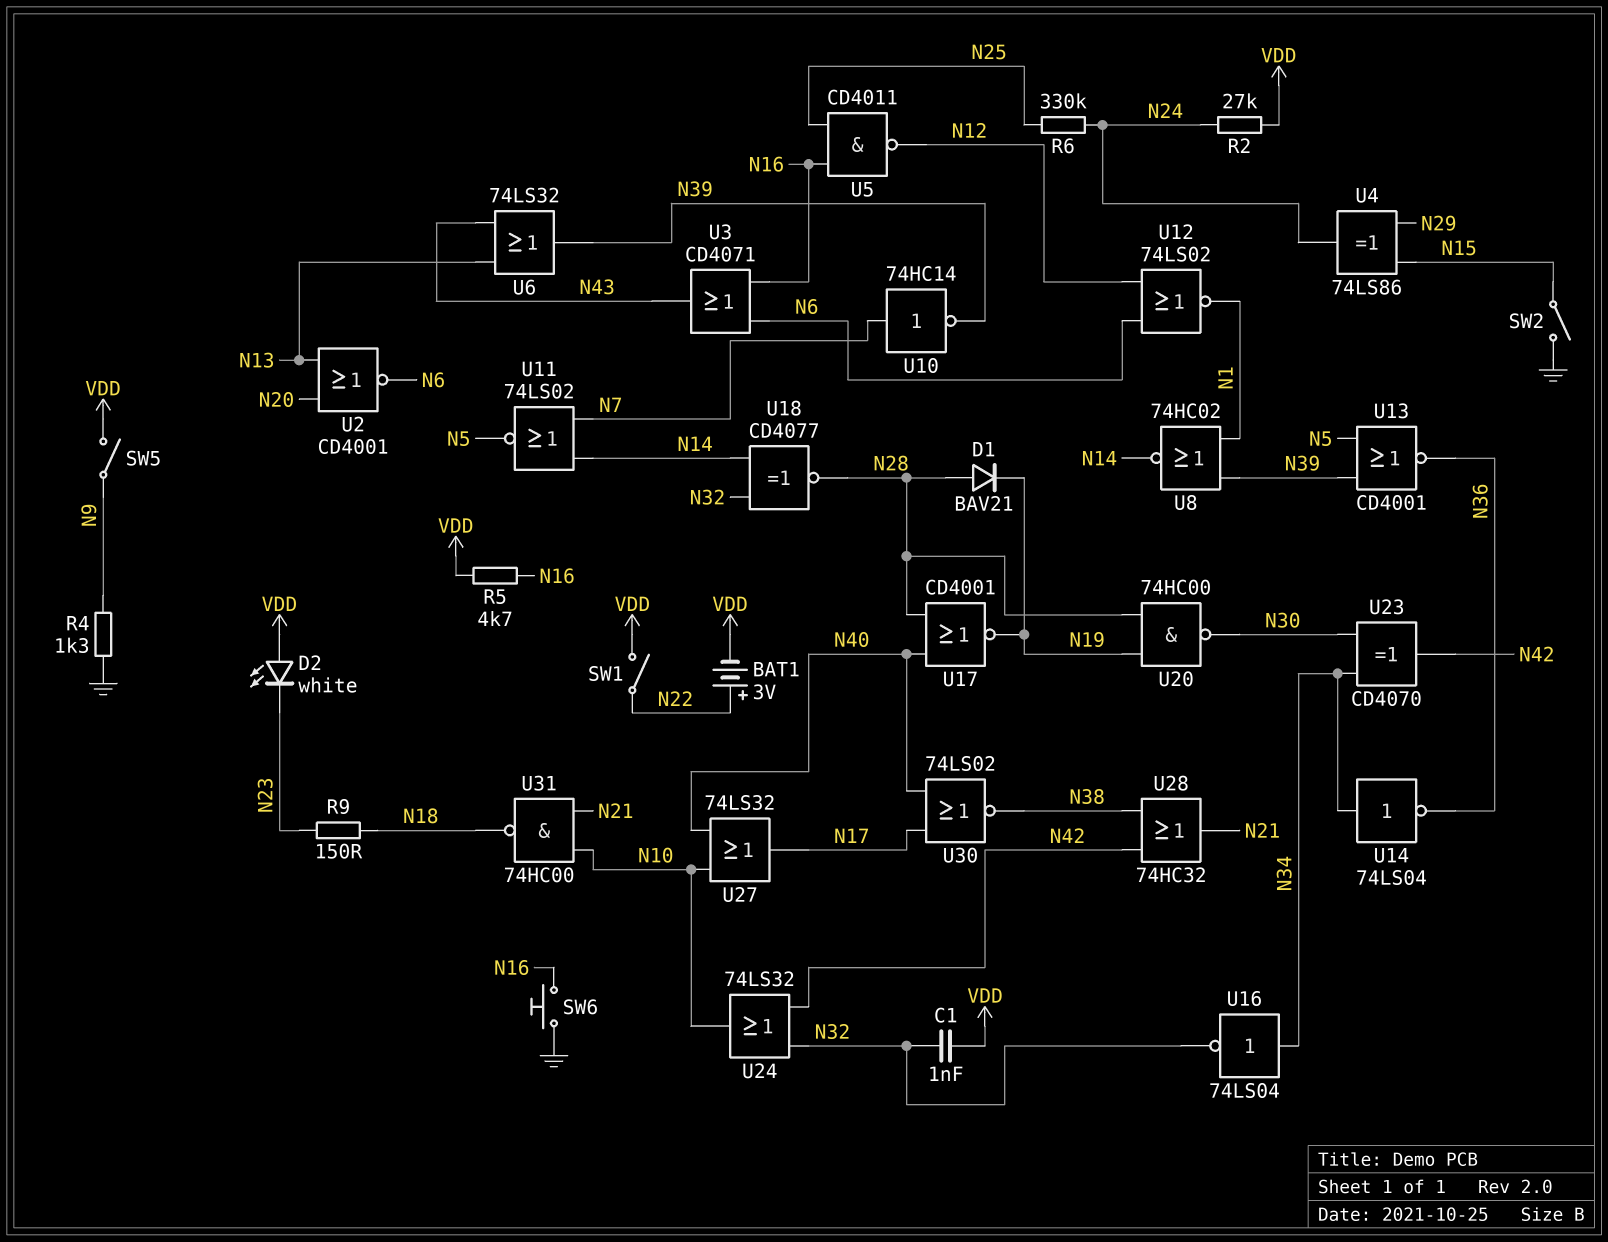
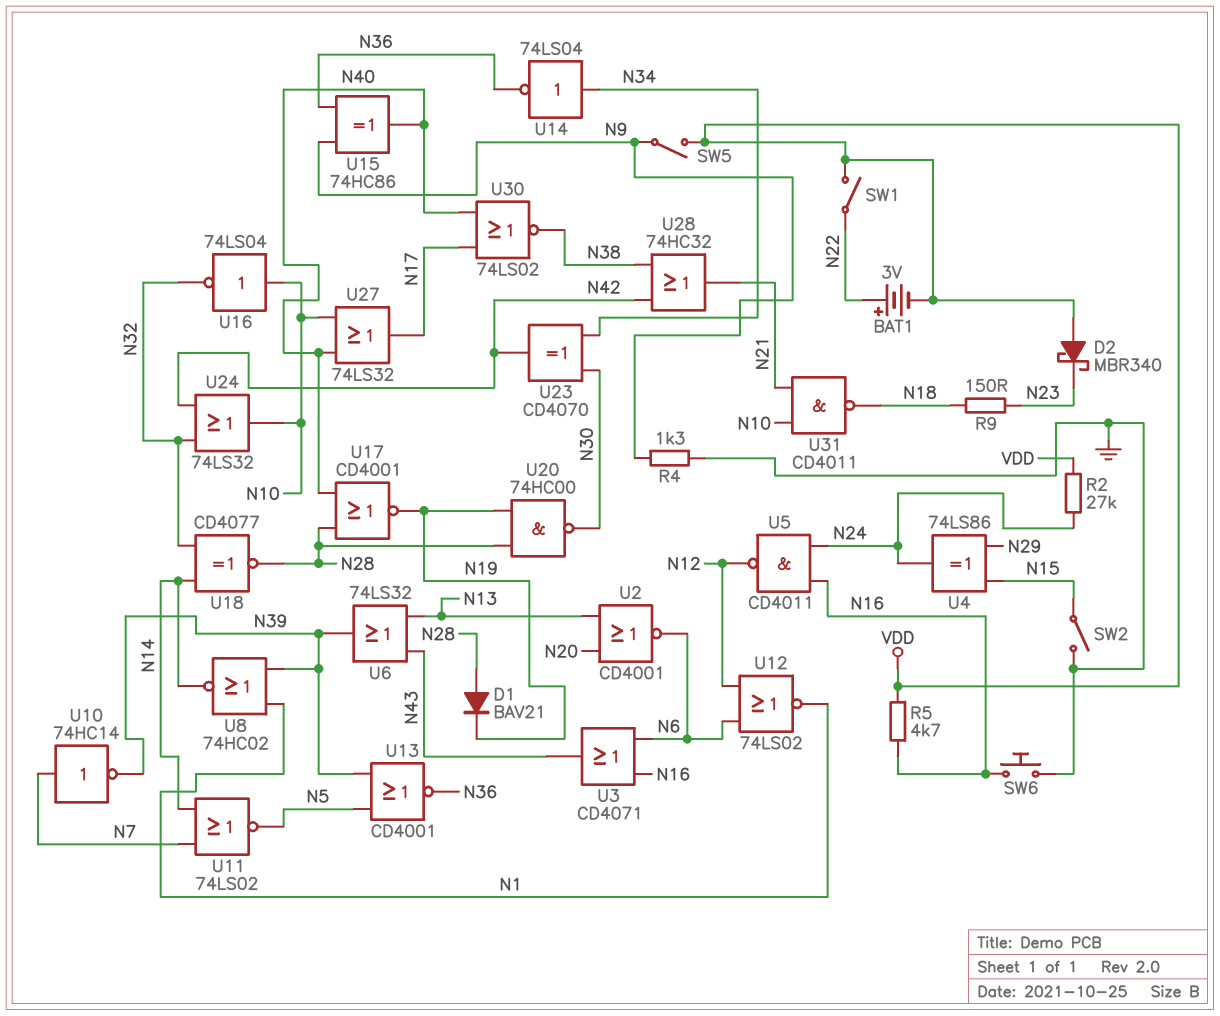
C1: 1nF (N32, VDD) -> none
D2: LED white (A VDD, K N23) -> schottky MBR340 (A VDD, K N23)
R6: 330k (N24, N25) -> none
U5: NAND CD4011 (in N16, in N25, out N12) -> NAND CD4011 (in N16, in N24, out N12)
U15: none -> XOR 74HC86 (in N9, in N36, out N40)
U16: NOT 74LS04 (in N34, out N32) -> NOT 74LS04 (in N10, out N32)
U31: NAND 74HC00 (in N10, in N21, out N18) -> NAND CD4011 (in N10, in N21, out N18)

